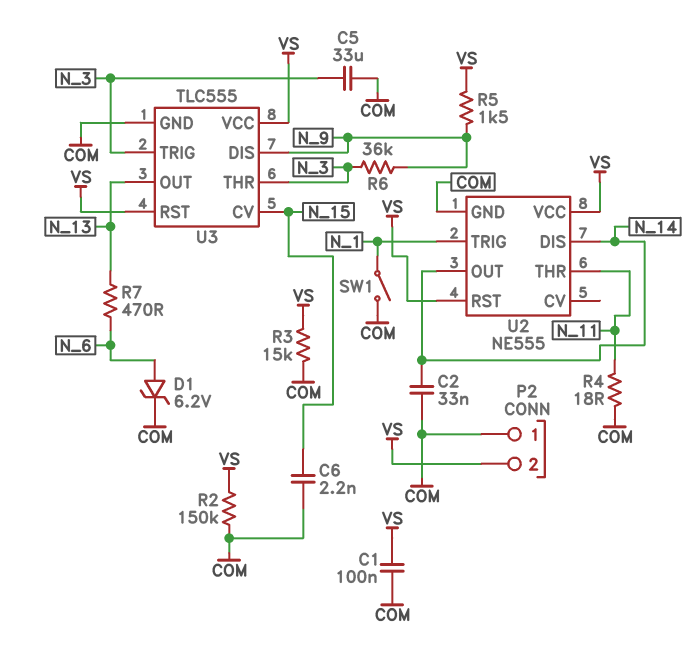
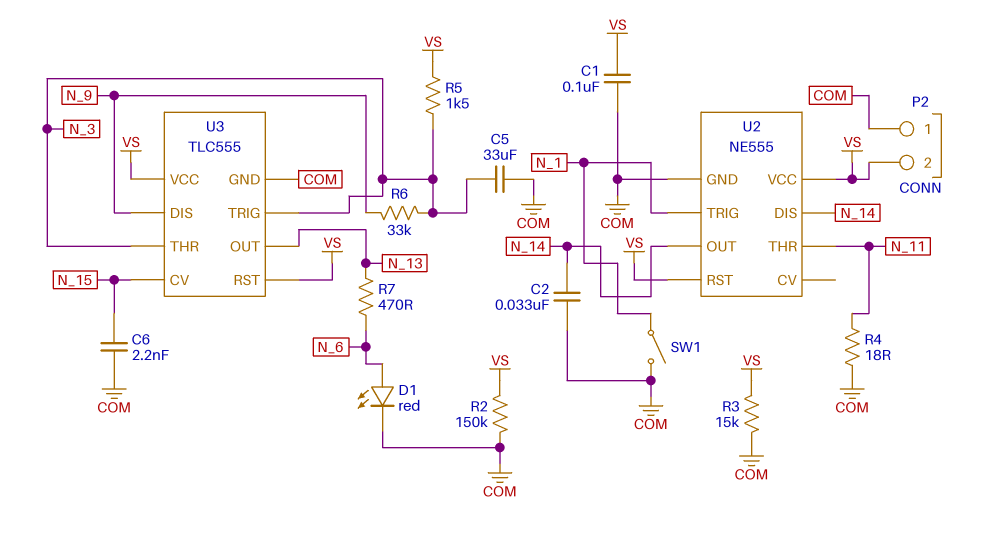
D1: zener 6.2V (A N_6, K COM) -> LED red (A N_6, K COM)
R5: 1.5k (N_9, VS) -> 1.5k (N_3, VS)
R6: 36k (N_3, N_9) -> 33k (N_3, N_9)

